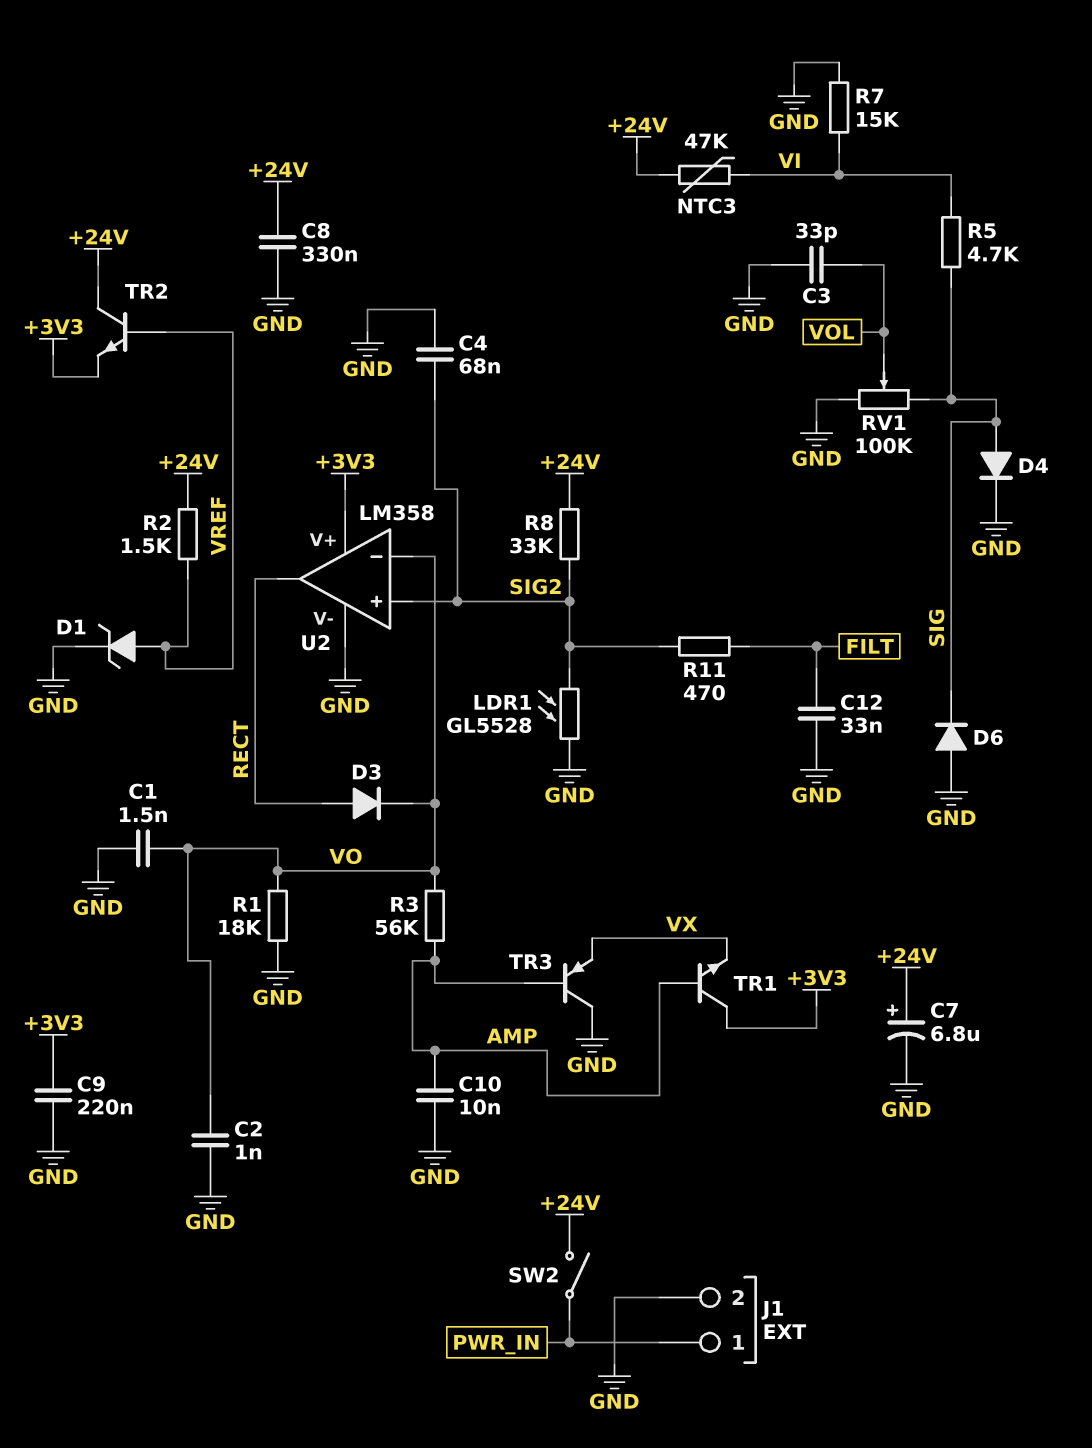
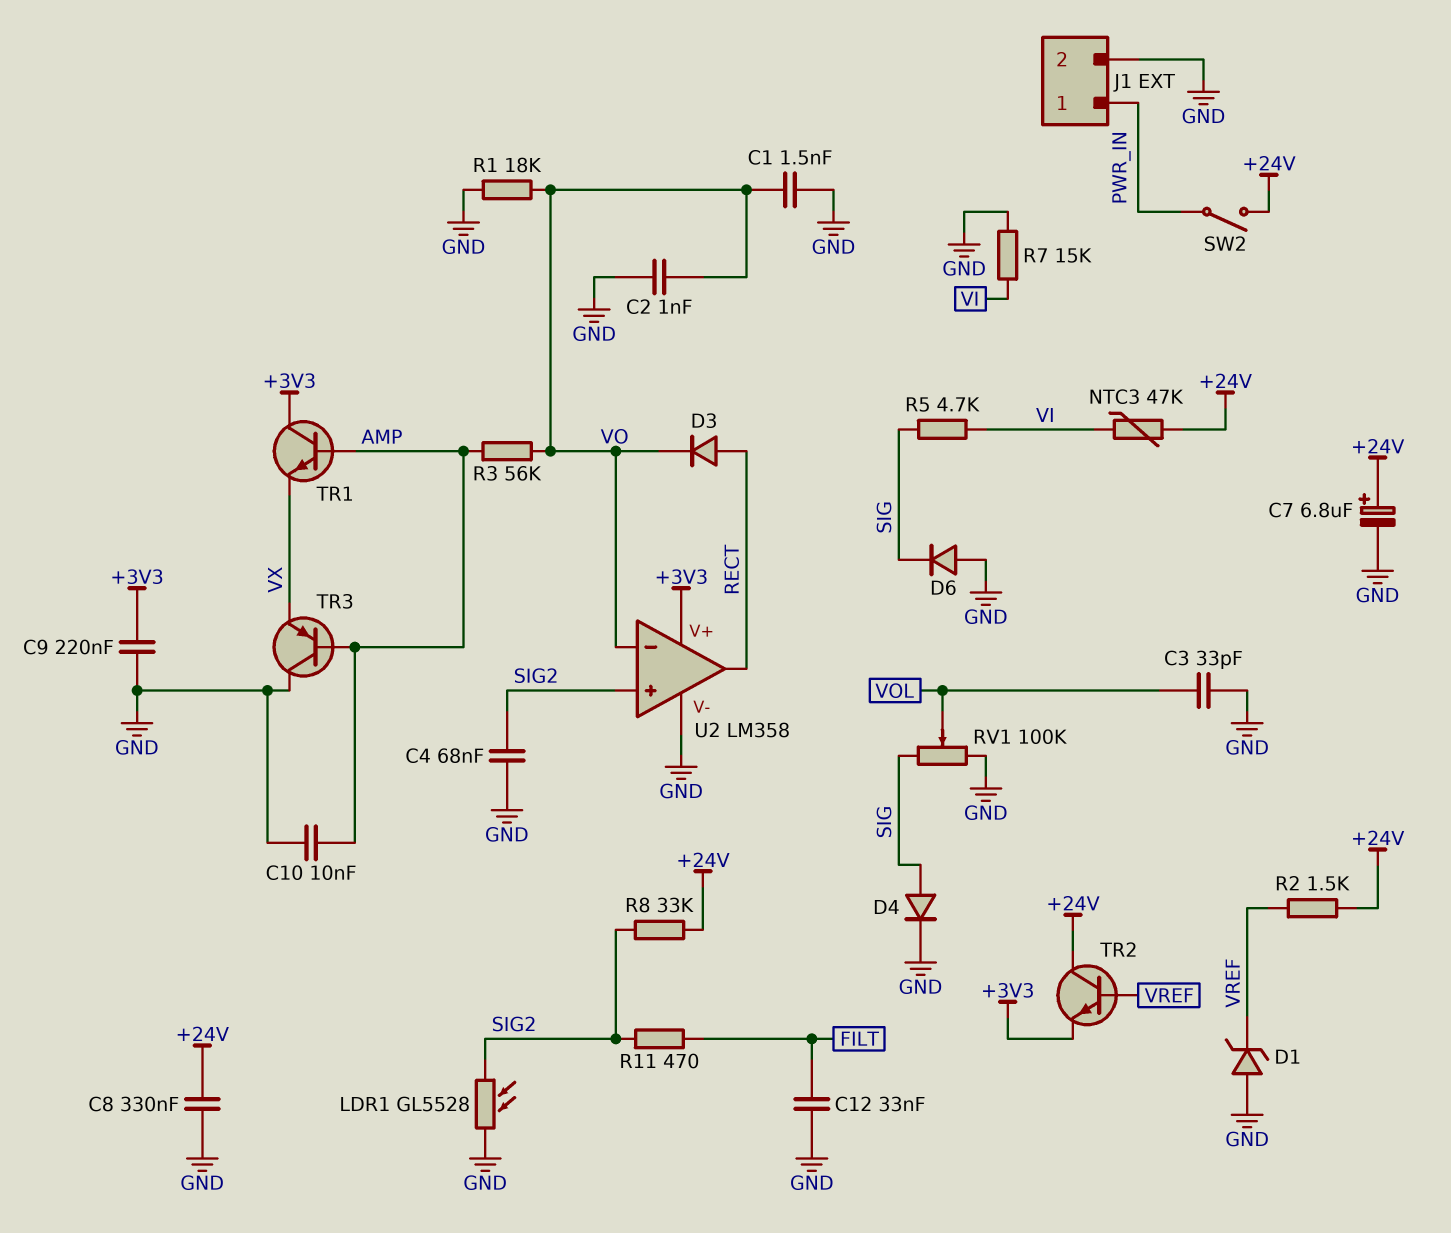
D1: zener (A VREF, K GND) -> zener (A GND, K VREF)

